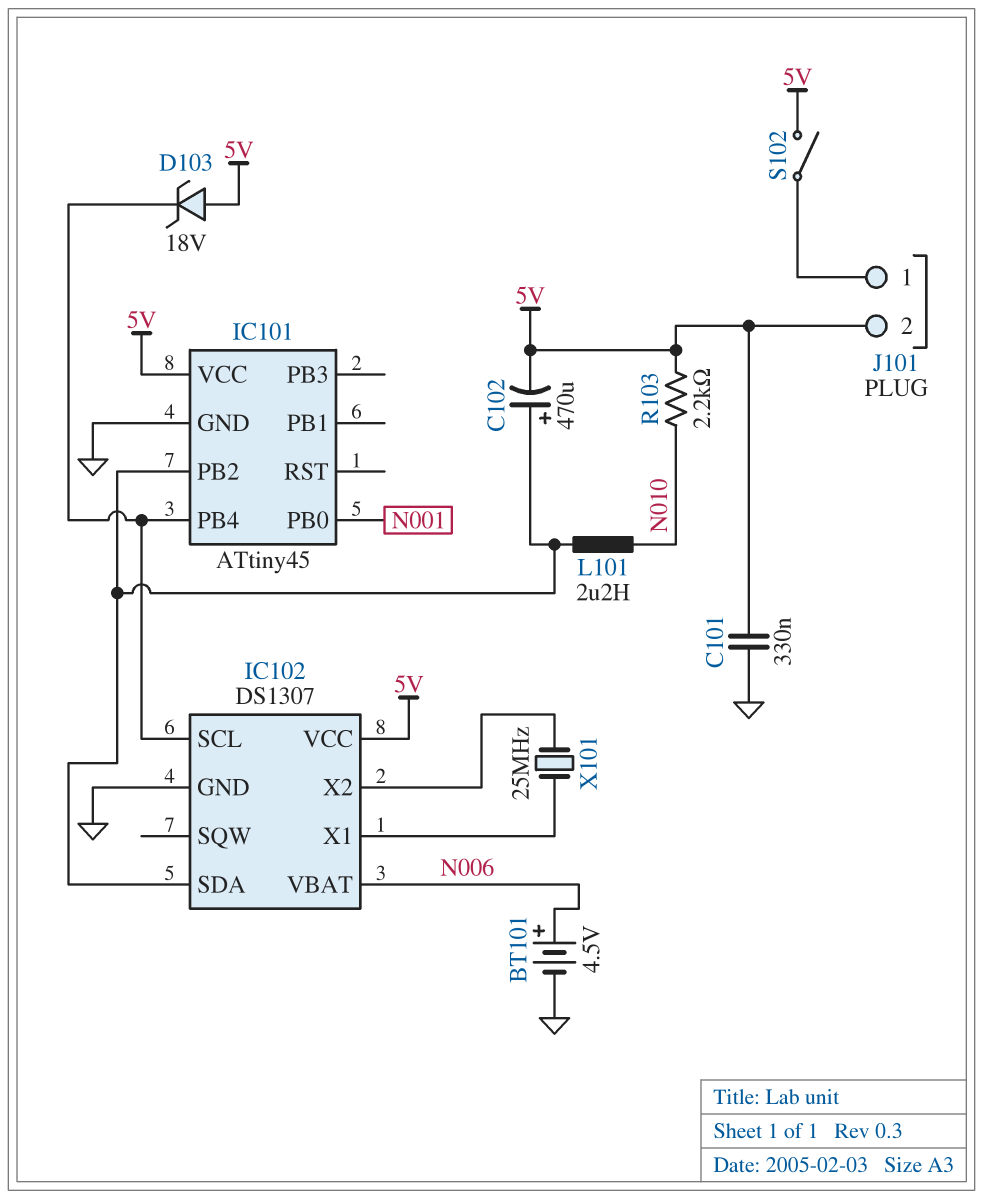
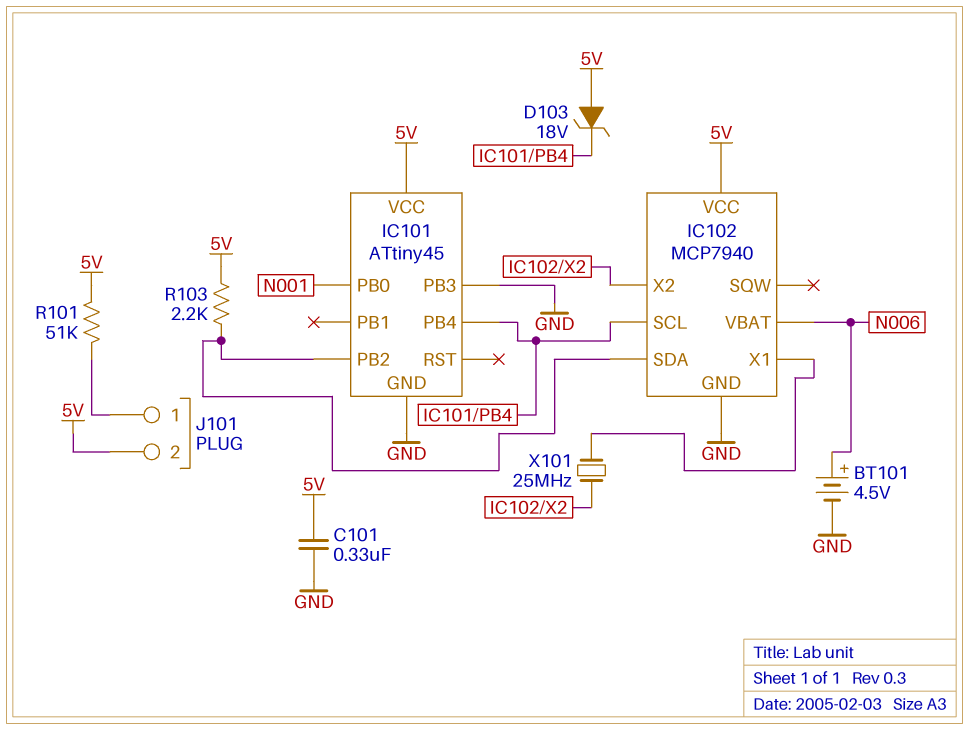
C102: 470uF (plus IC101/PB2, minus 5V) -> none
IC101 pin PB3: none -> GND
IC102: DS1307 -> MCP7940
L101: 2.2uH (IC101/PB2, N010) -> none
R101: none -> 51k (5V, J101/1)
R103: 2.2k (5V, N010) -> 2.2k (5V, IC101/PB2)
S102: switch (5V, J101/1) -> none

